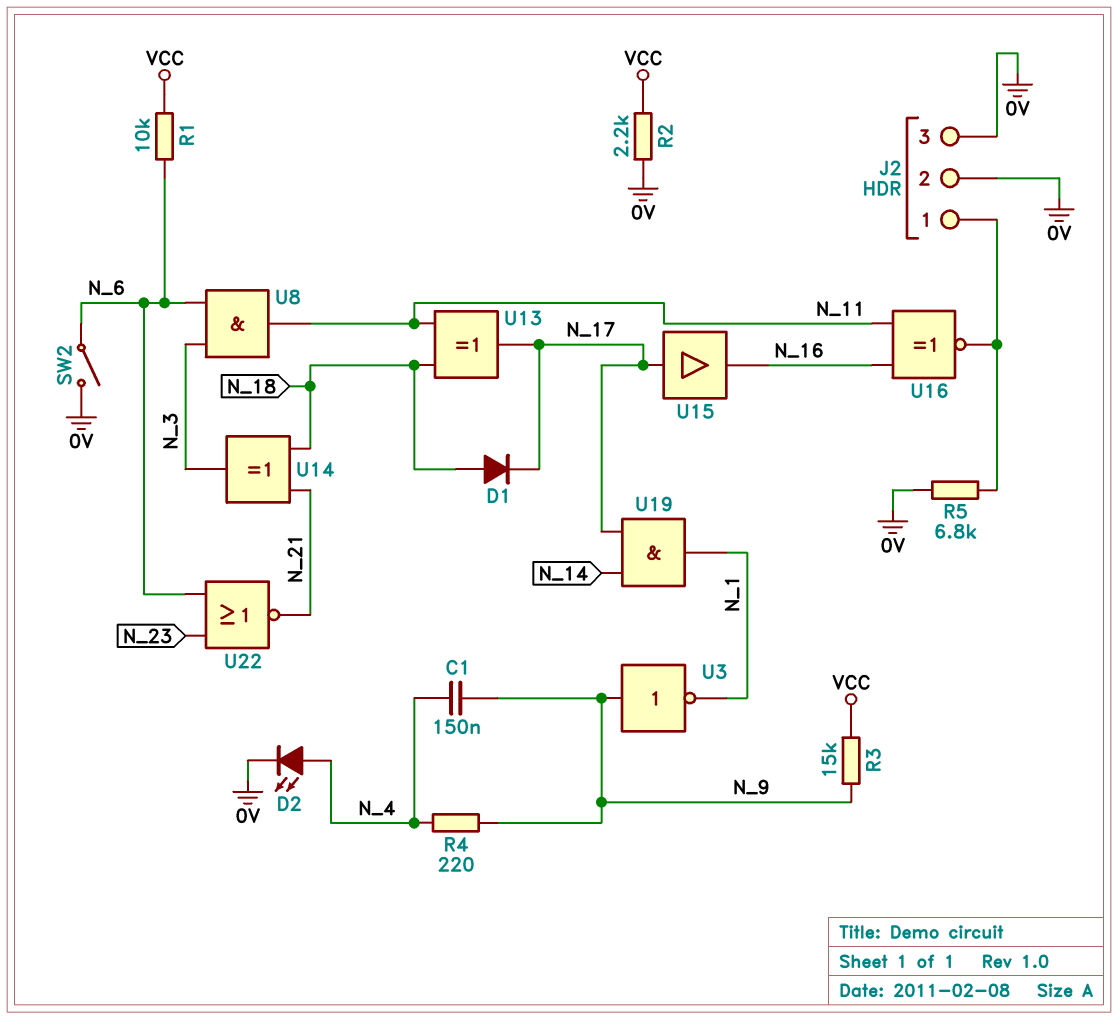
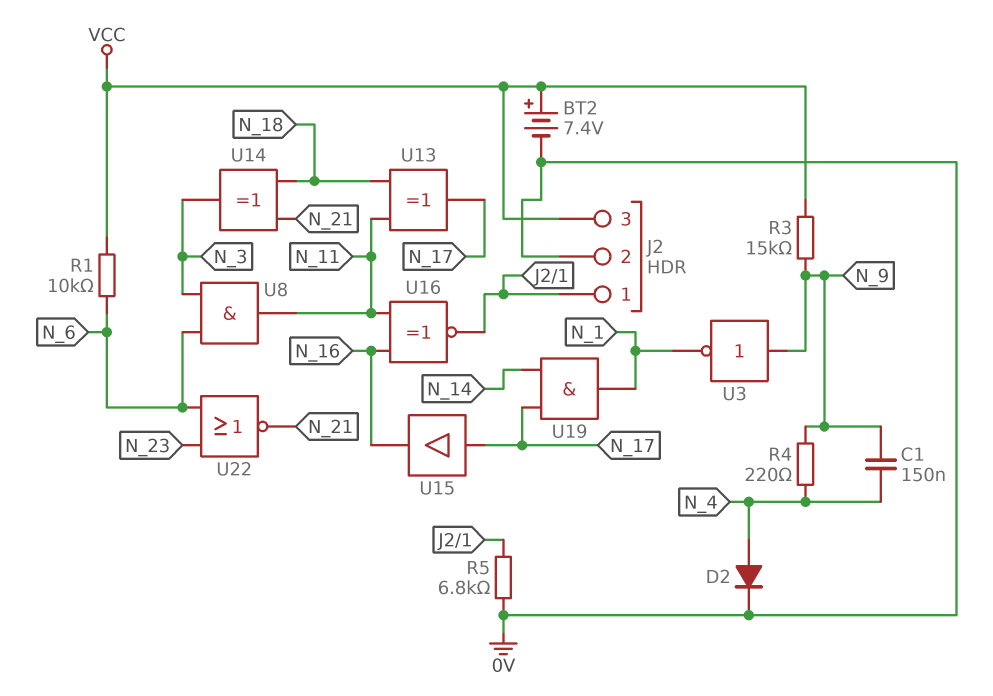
BT2: none -> 7.4V (plus VCC, minus 0V)
D1: diode (A N_18, K N_17) -> none
D2: LED (A N_4, K 0V) -> diode (A N_4, K 0V)
J2 pin 3: 0V -> VCC
R2: 2.2k (0V, VCC) -> none
SW2: switch (0V, N_6) -> none

